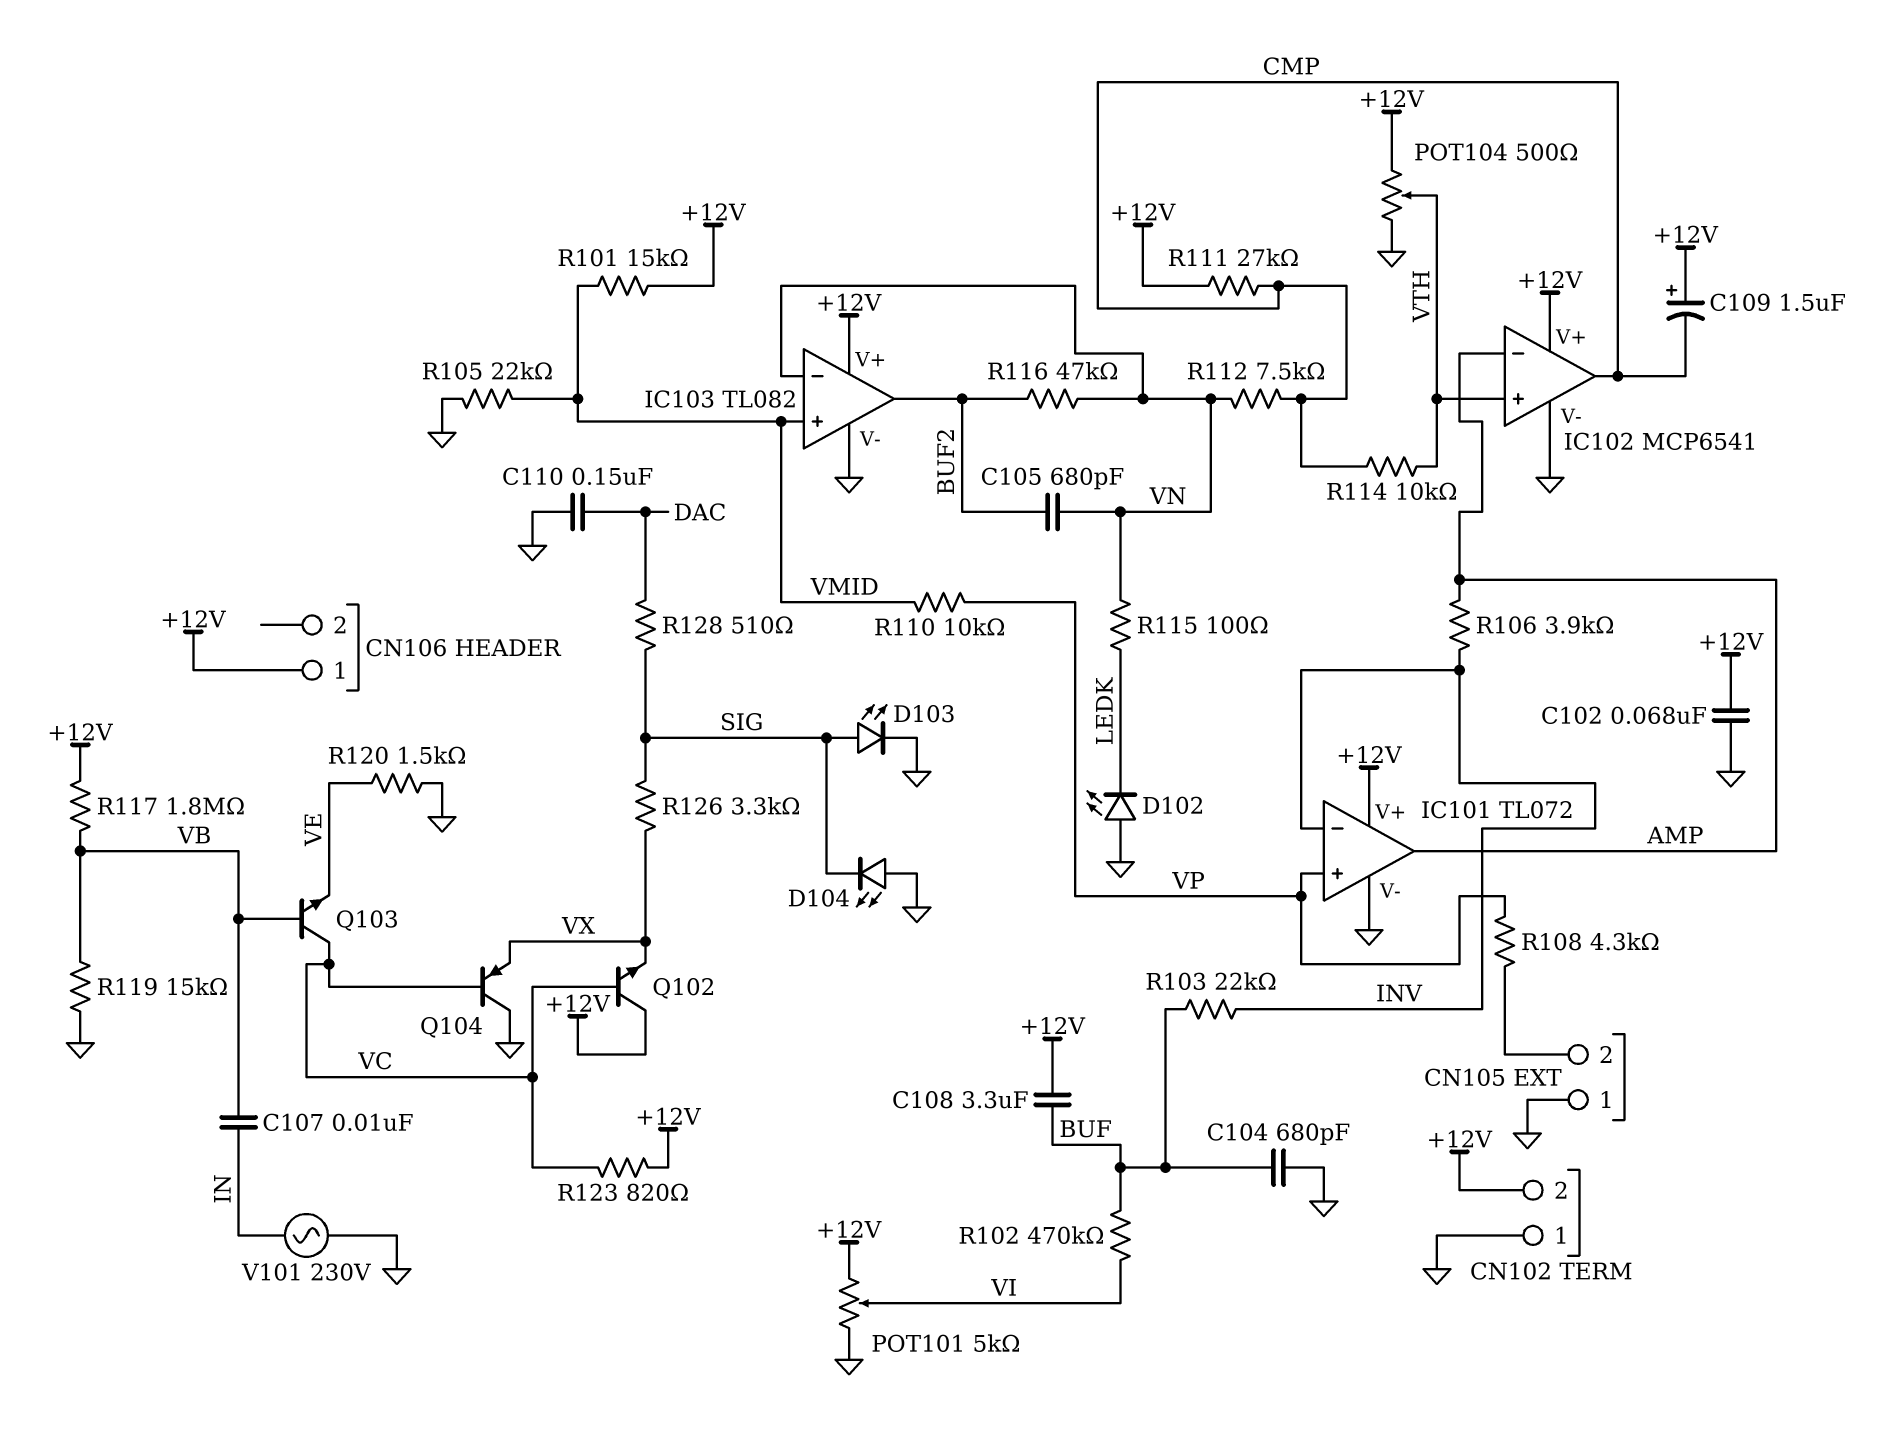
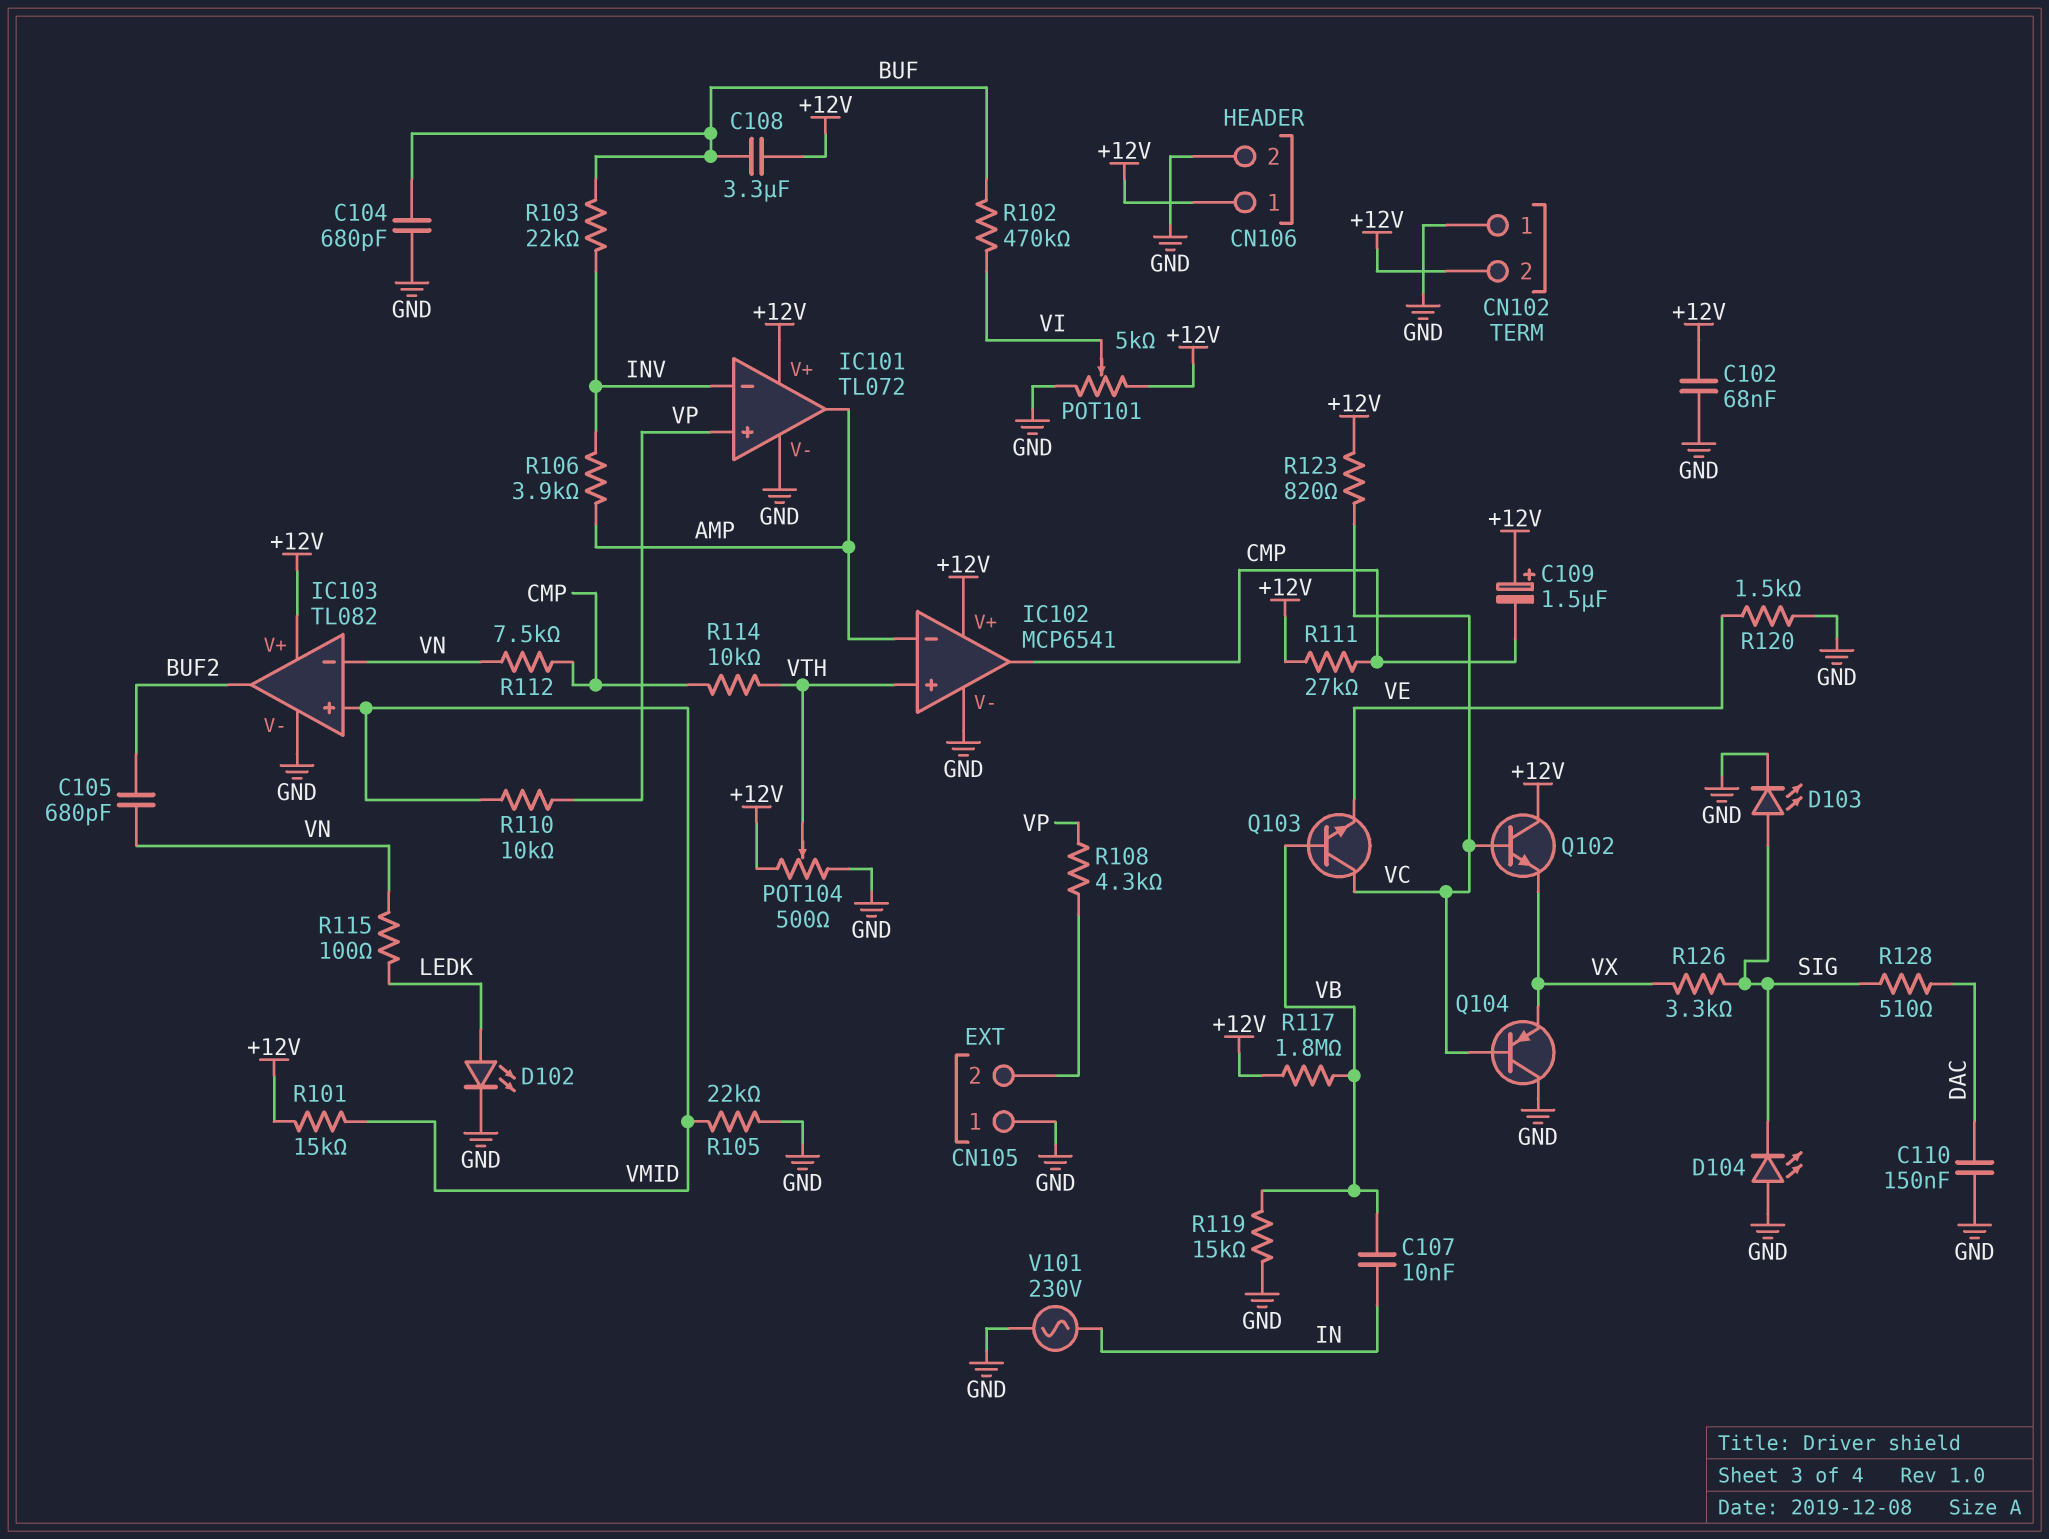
CN106 pin 2: none -> GND
D102: LED (A GND, K LEDK) -> LED (A LEDK, K GND)
R116: 47k (BUF2, VN) -> none

